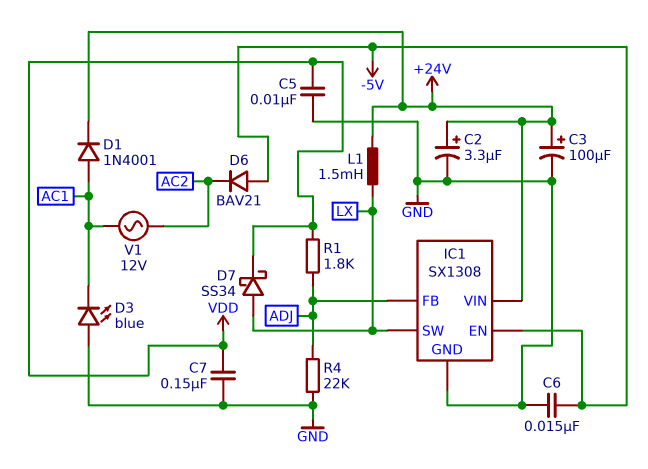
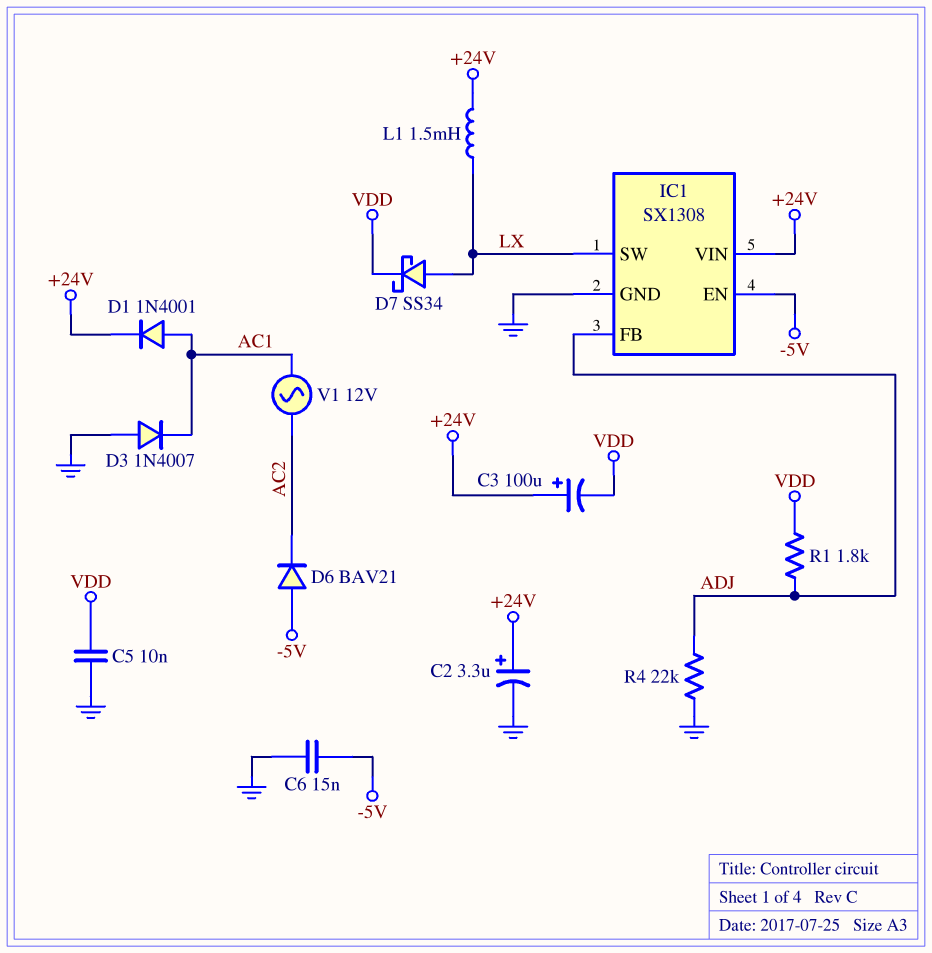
C3: 100uF (plus +24V, minus GND) -> 100uF (plus +24V, minus VDD)
C7: 150nF (GND, VDD) -> none
D3: LED blue (A GND, K AC1) -> diode 1N4007 (A GND, K AC1)

